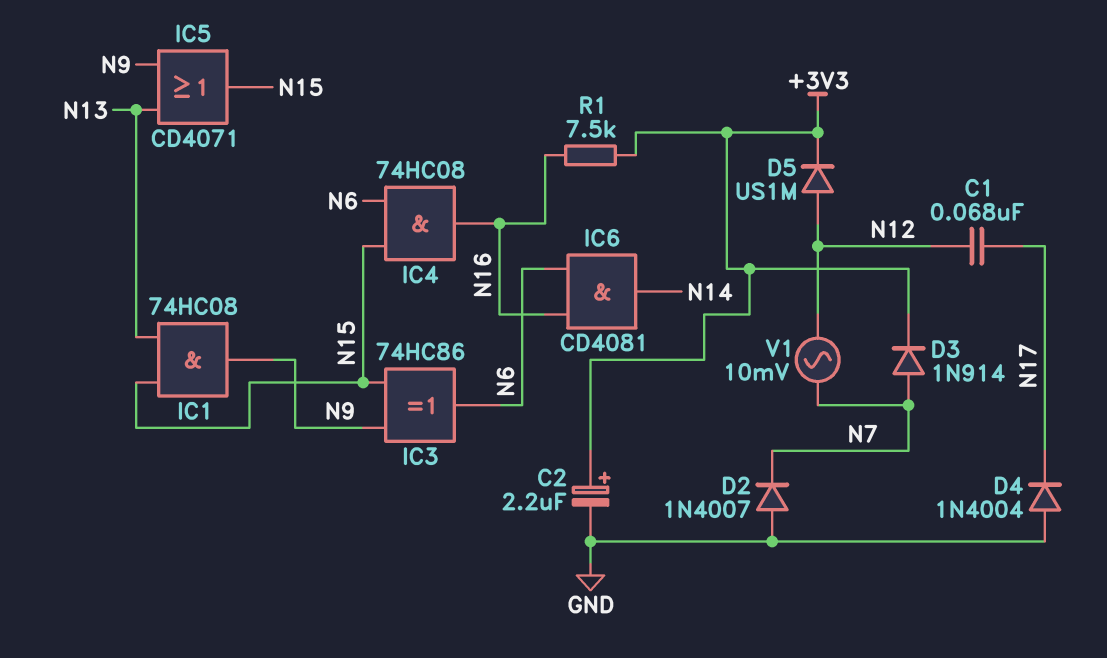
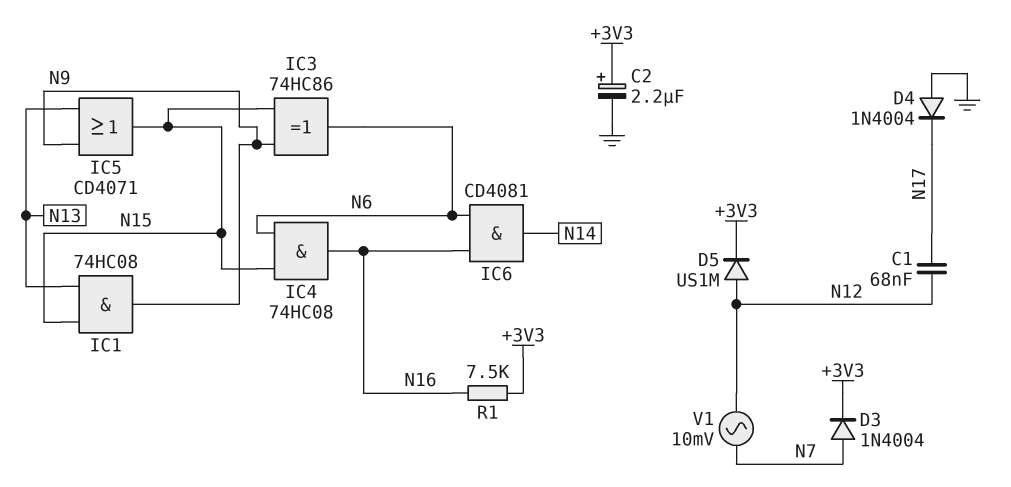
D2: diode 1N4007 (A GND, K N7) -> none
D3: diode 1N914 (A N7, K +3V3) -> diode 1N4004 (A N7, K +3V3)

